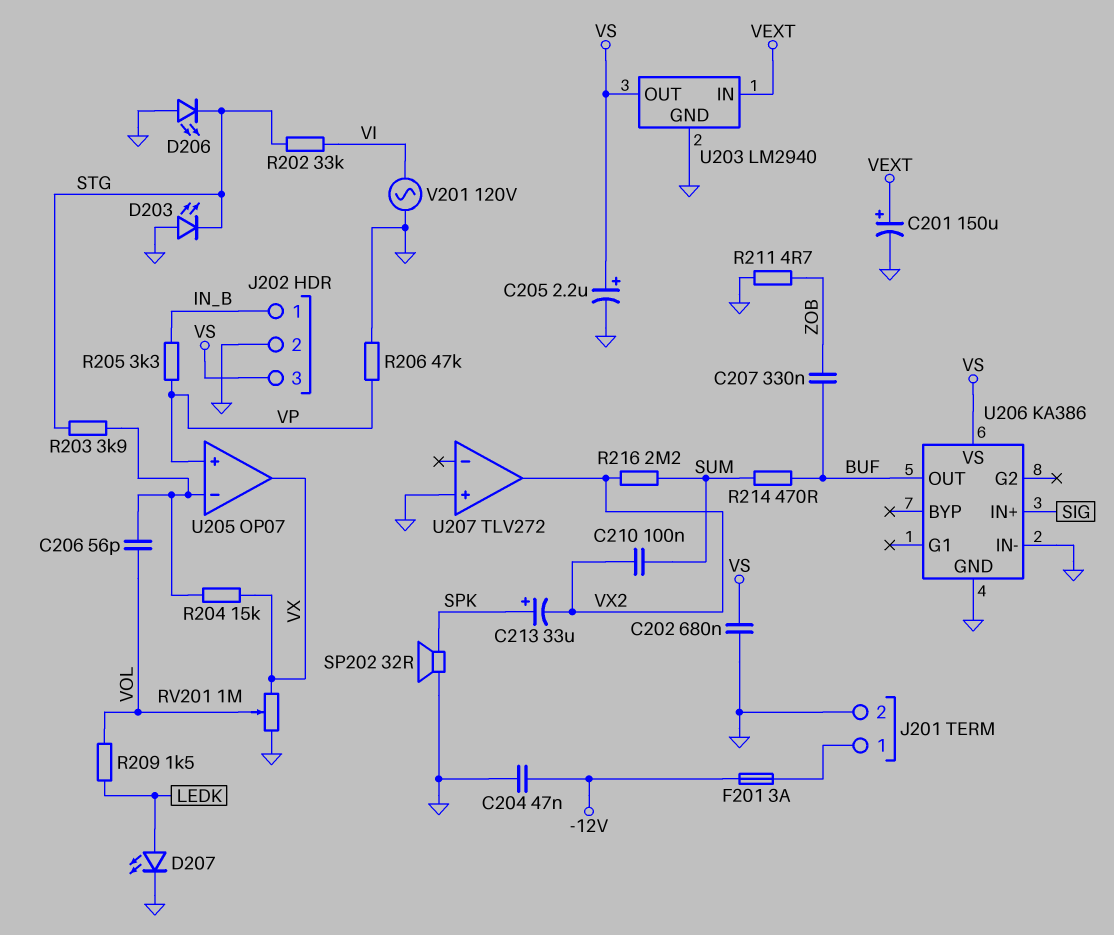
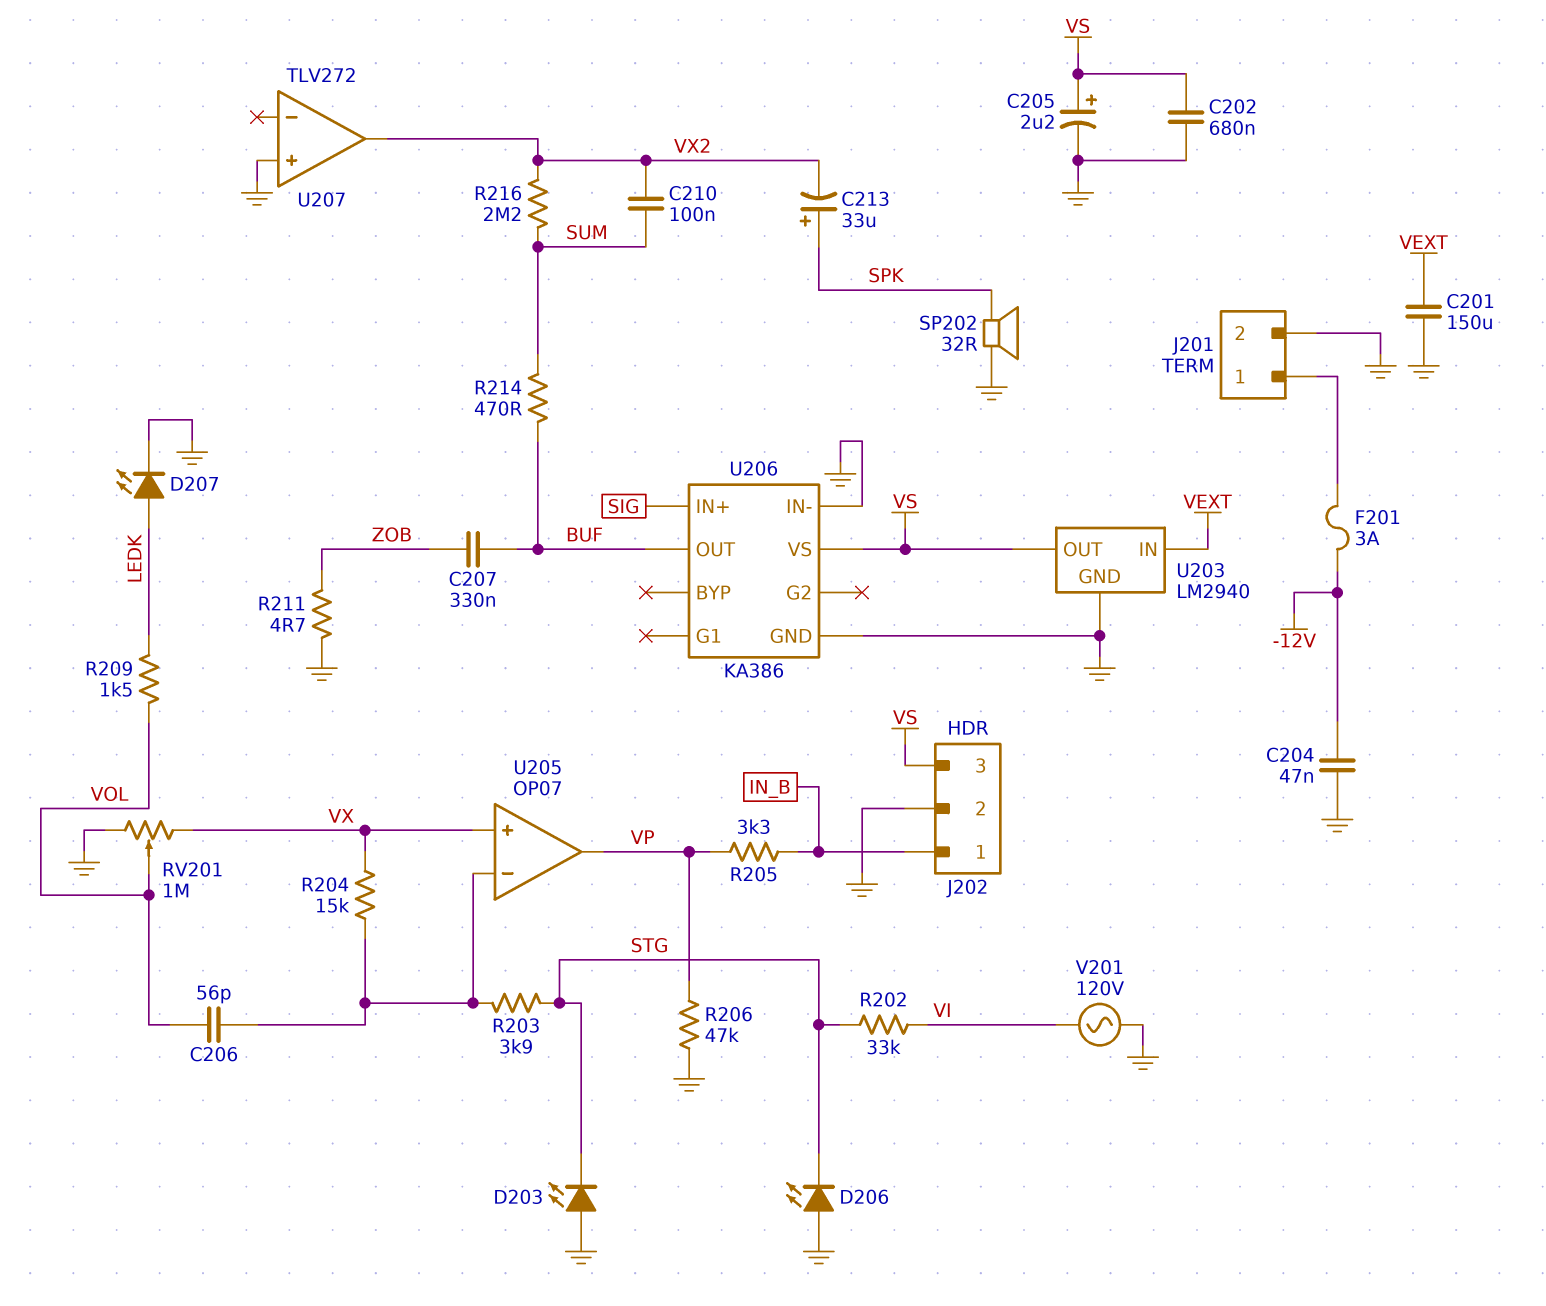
C201: 150uF (plus VEXT, minus GND) -> 150uF (GND, VEXT)
U205 pin in+: VP -> VX
U205 pin out: VX -> VP

